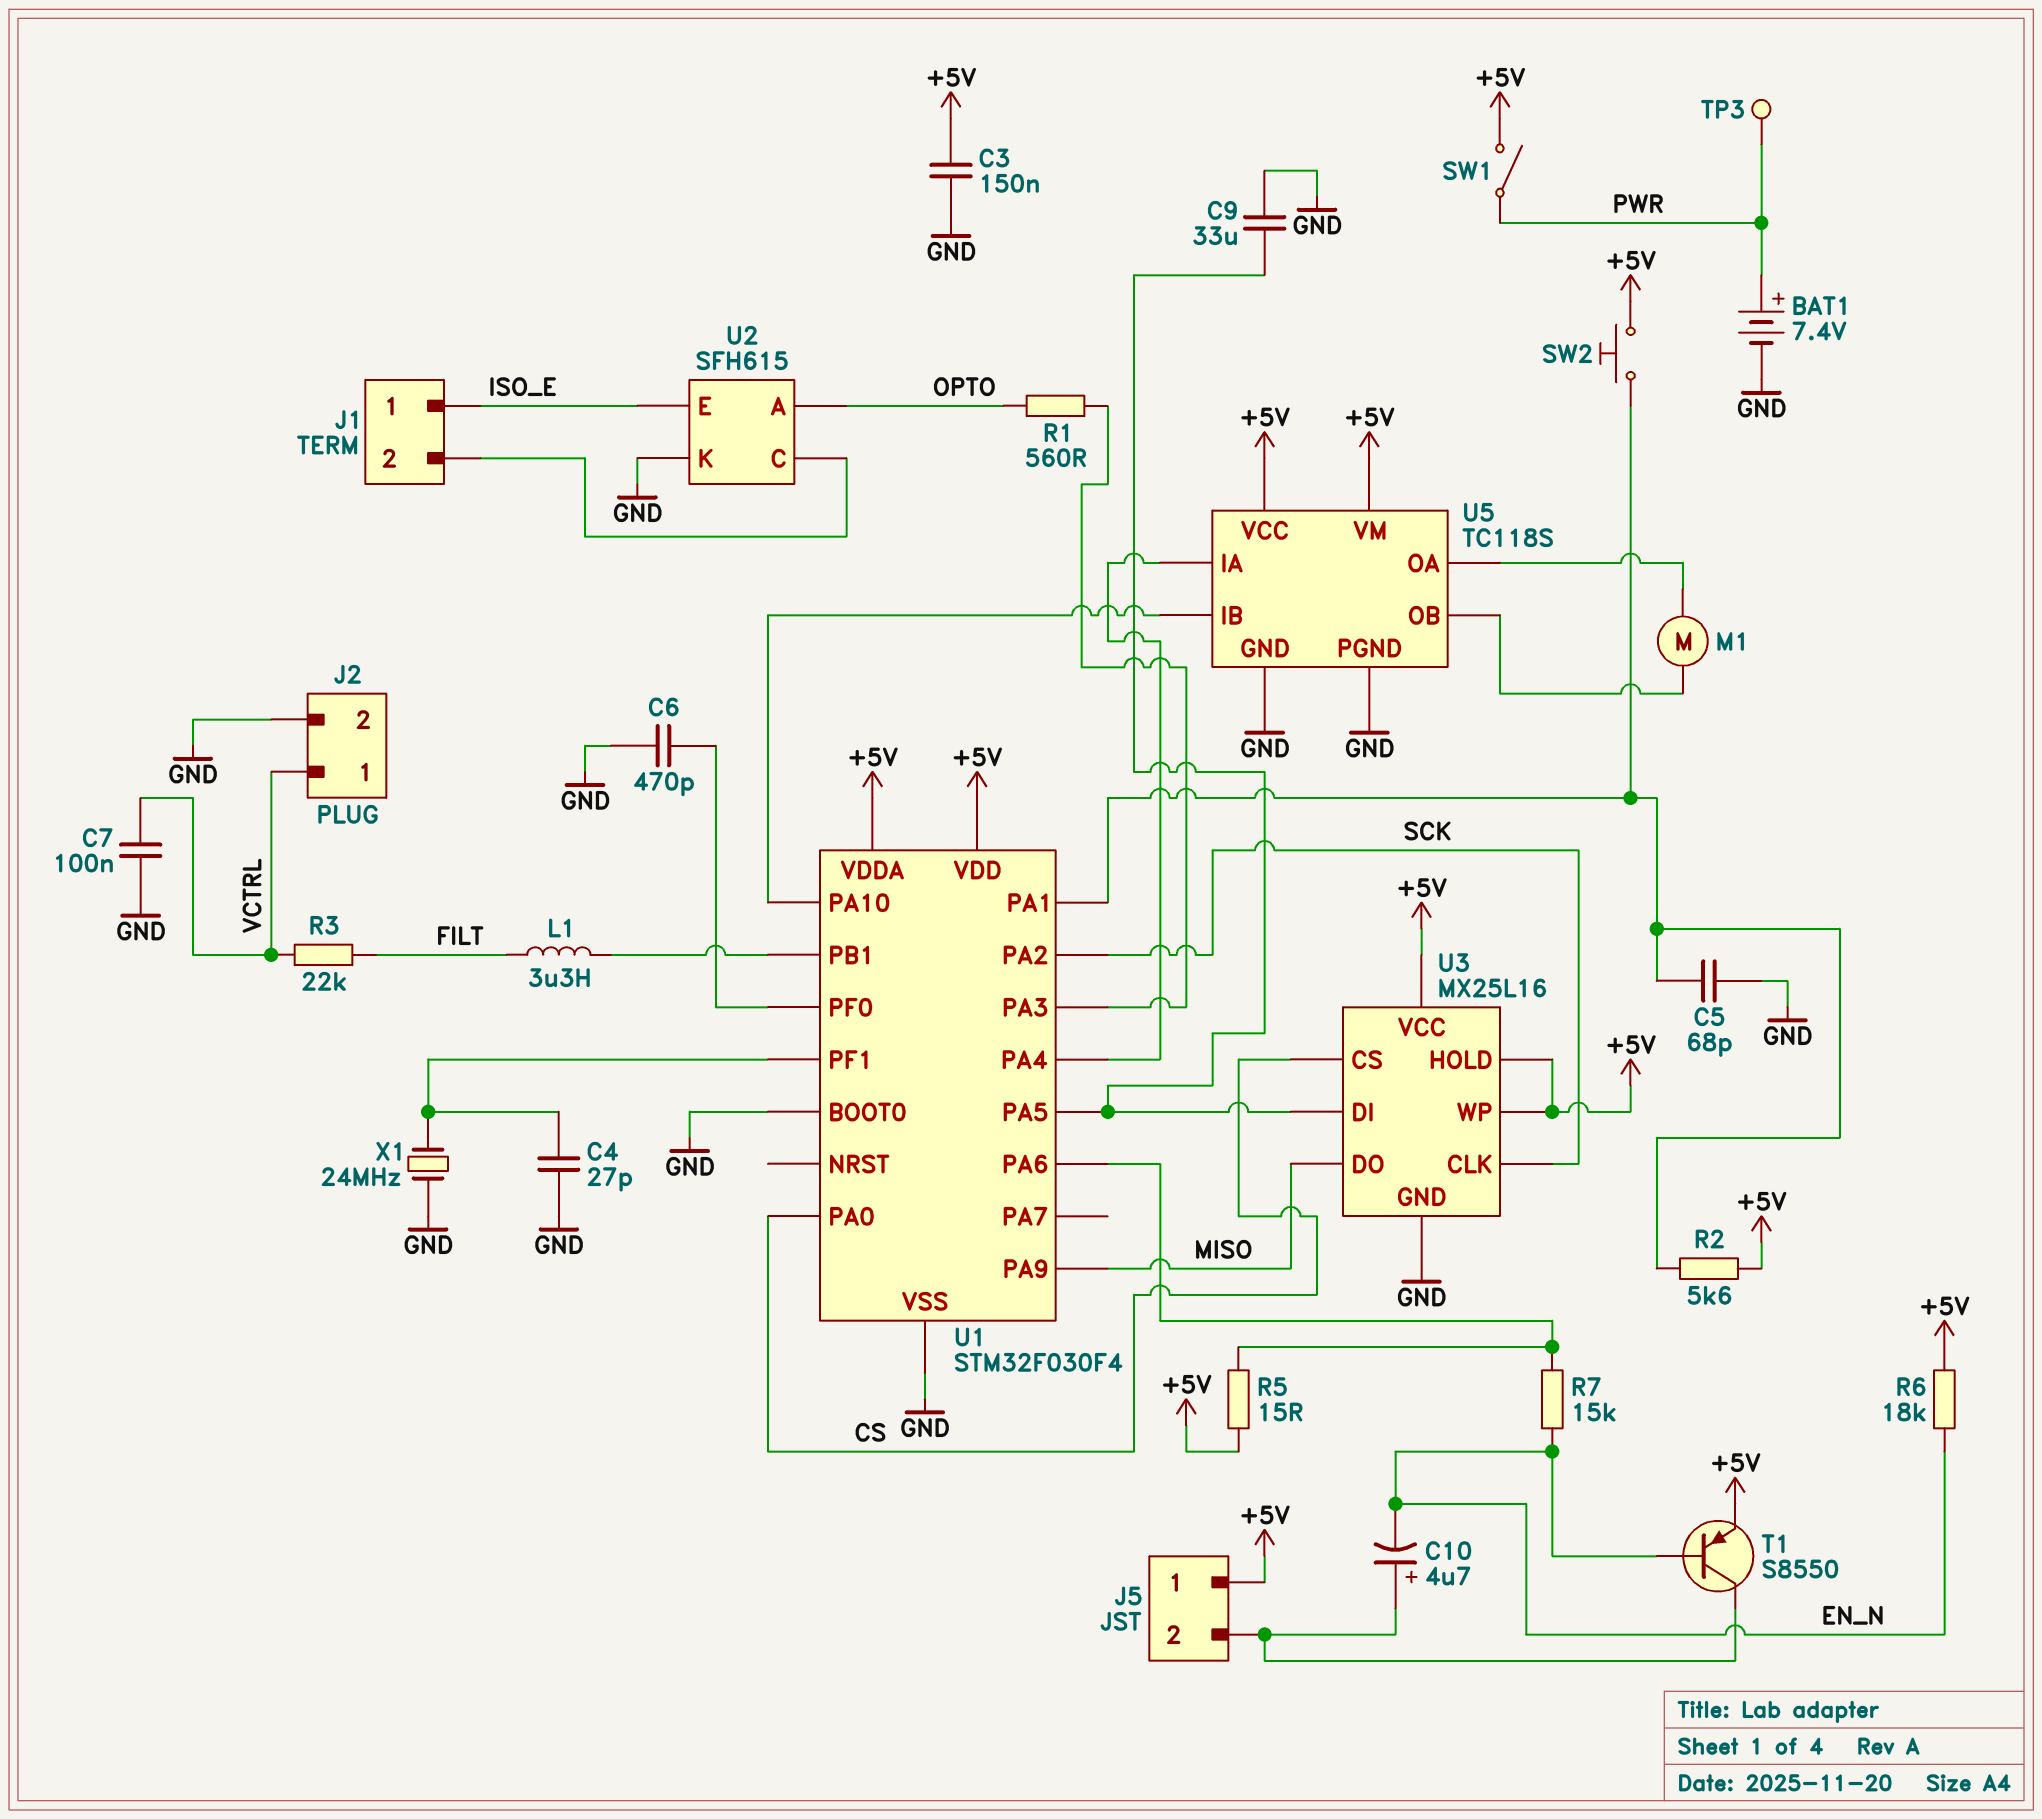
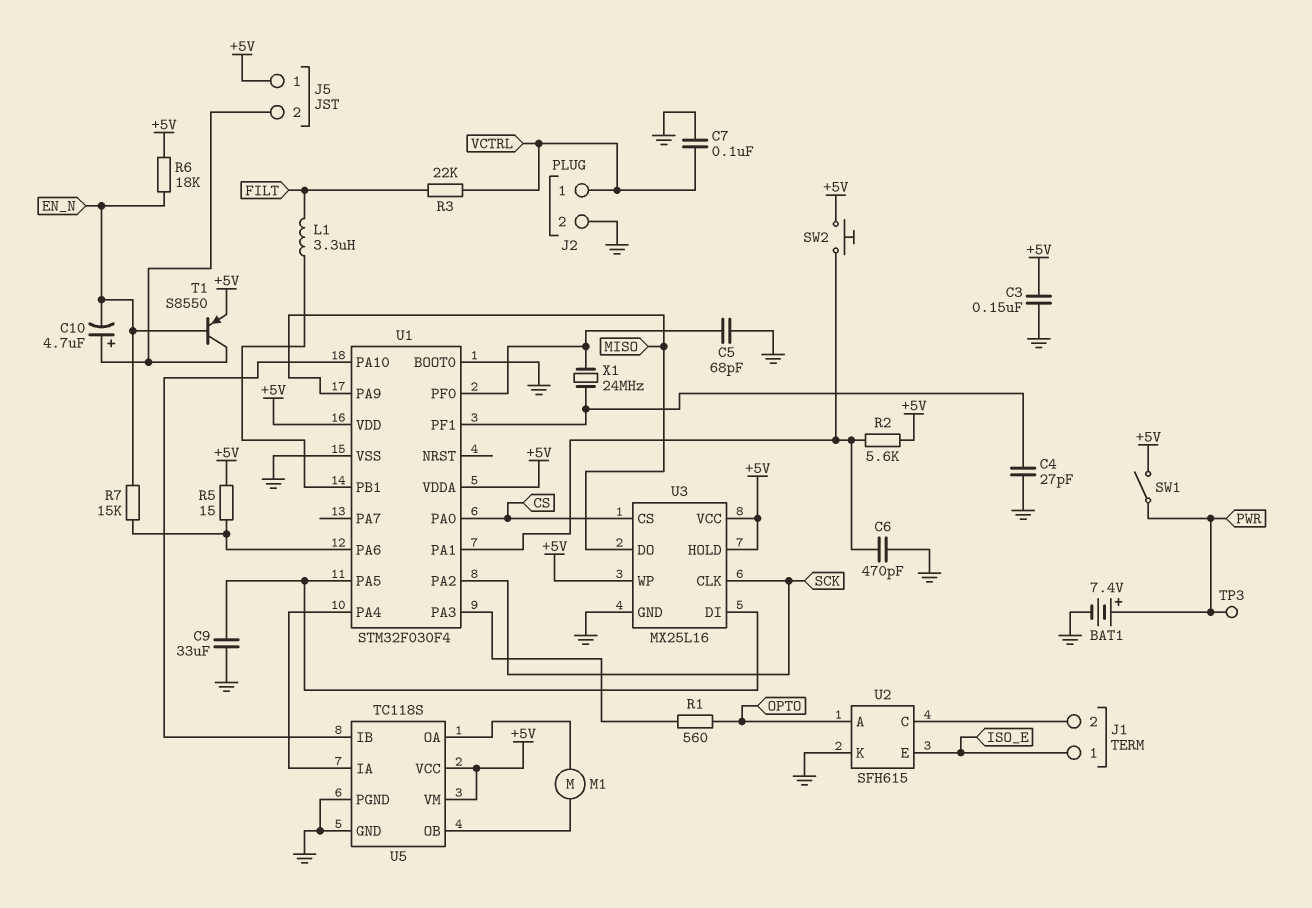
C5: 68pF (GND, U1/PA1) -> 68pF (GND, U1/PF0)
C6: 470pF (GND, U1/PF0) -> 470pF (GND, U1/PA1)
X1: 24MHz (GND, U1/PF1) -> 24MHz (U1/PF0, U1/PF1)

